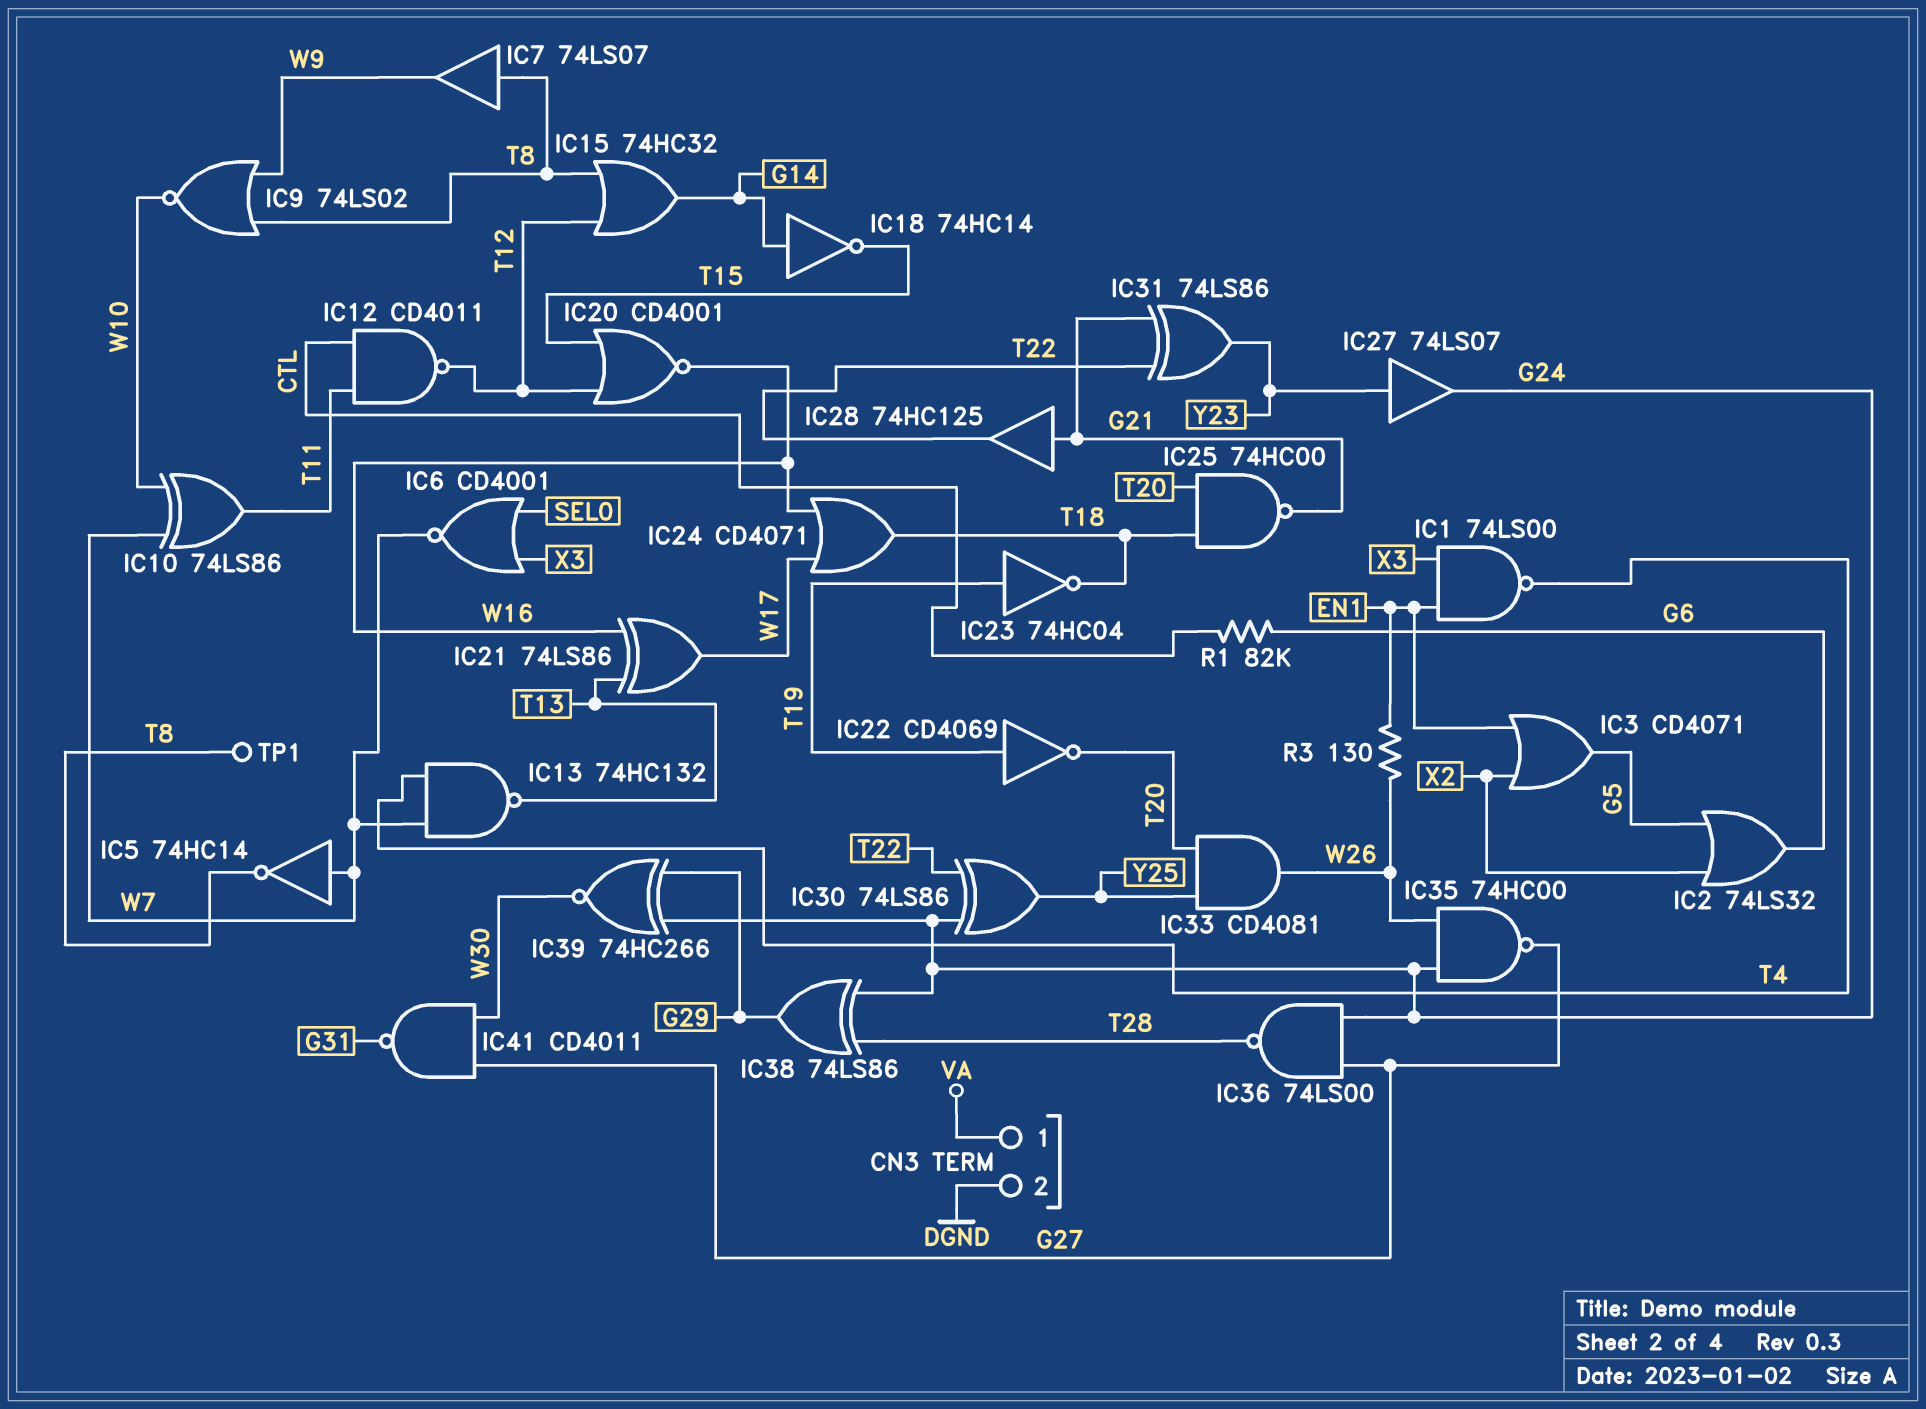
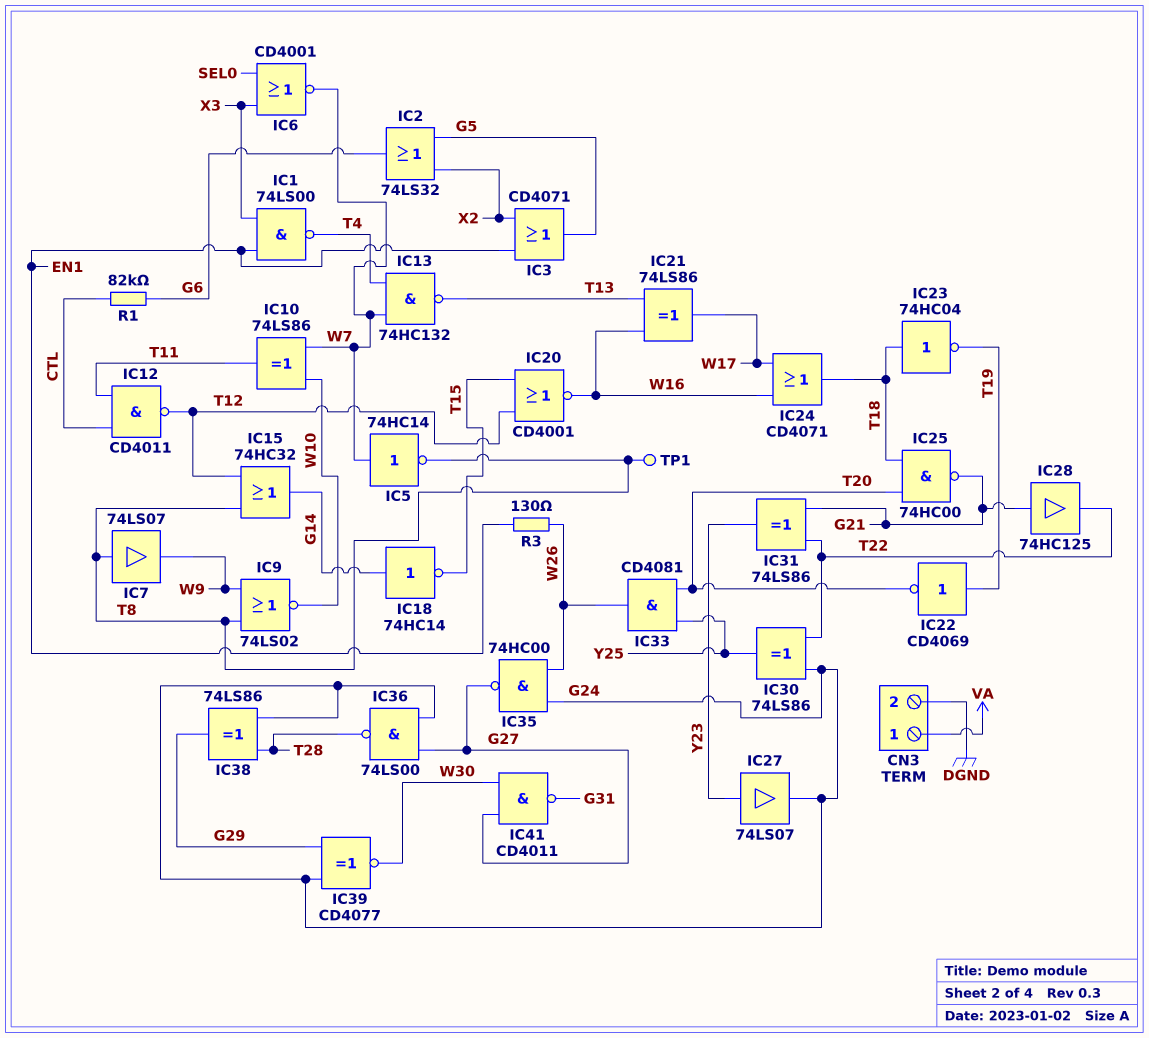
IC23: NOT 74HC04 (in T19, out T18) -> NOT 74HC04 (in T18, out T19)
IC39: XNOR 74HC266 (in G24, in G29, out W30) -> XNOR CD4077 (in G24, in G29, out W30)

